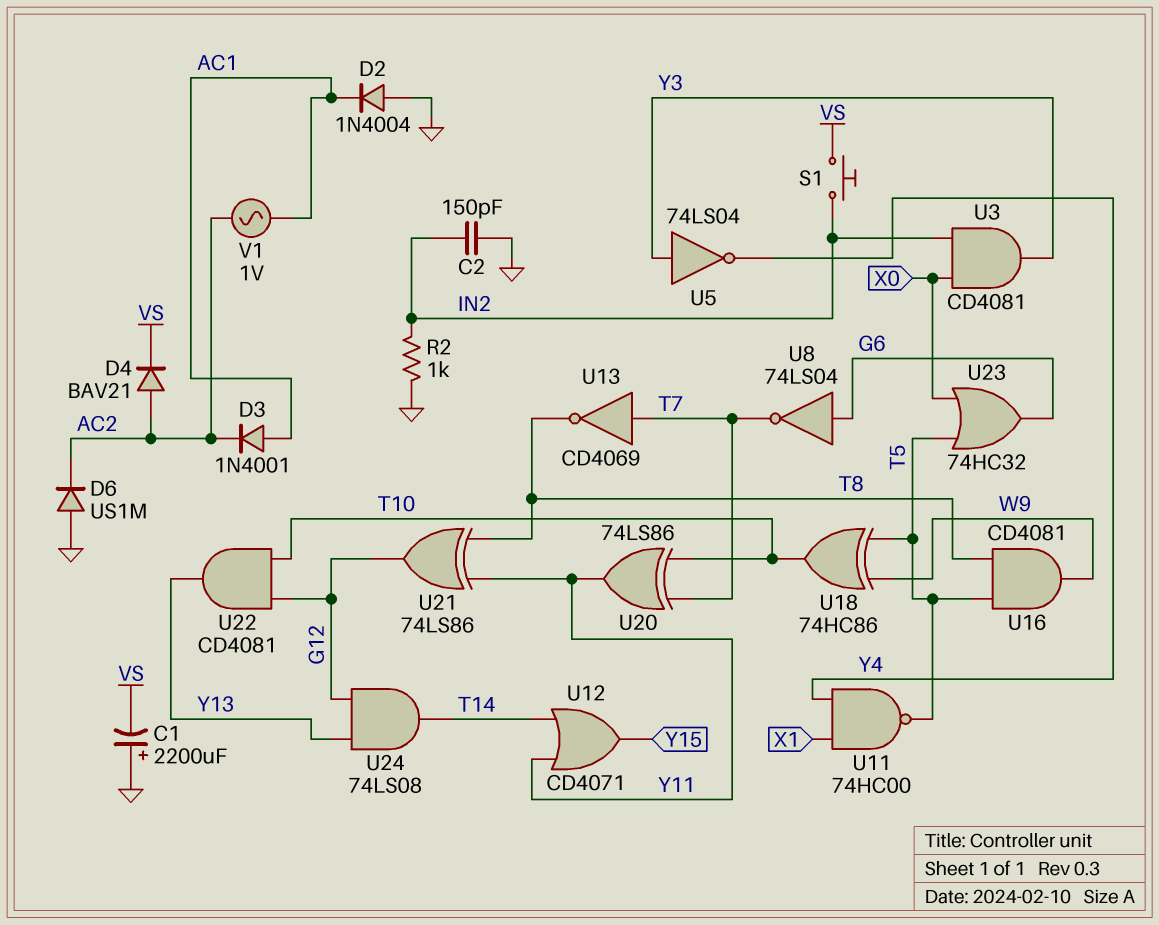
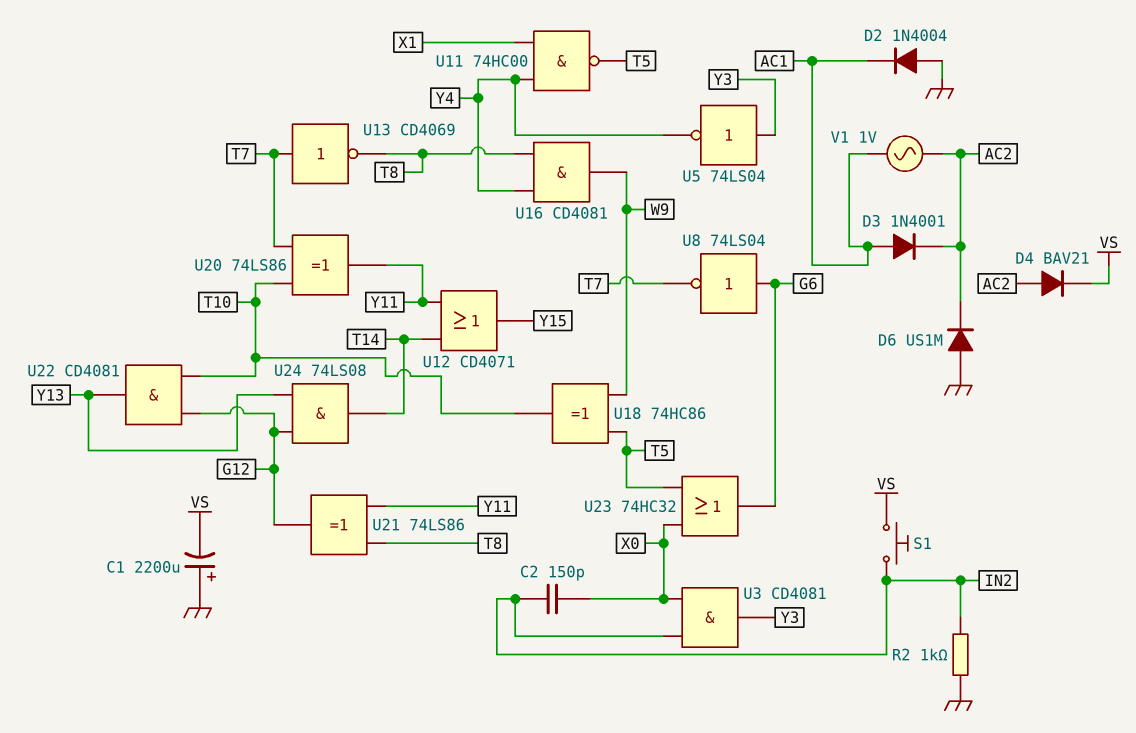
C2: 150pF (GND, IN2) -> 150pF (IN2, X0)
U16: AND CD4081 (in T5, in T8, out W9) -> AND CD4081 (in T8, in Y4, out W9)

